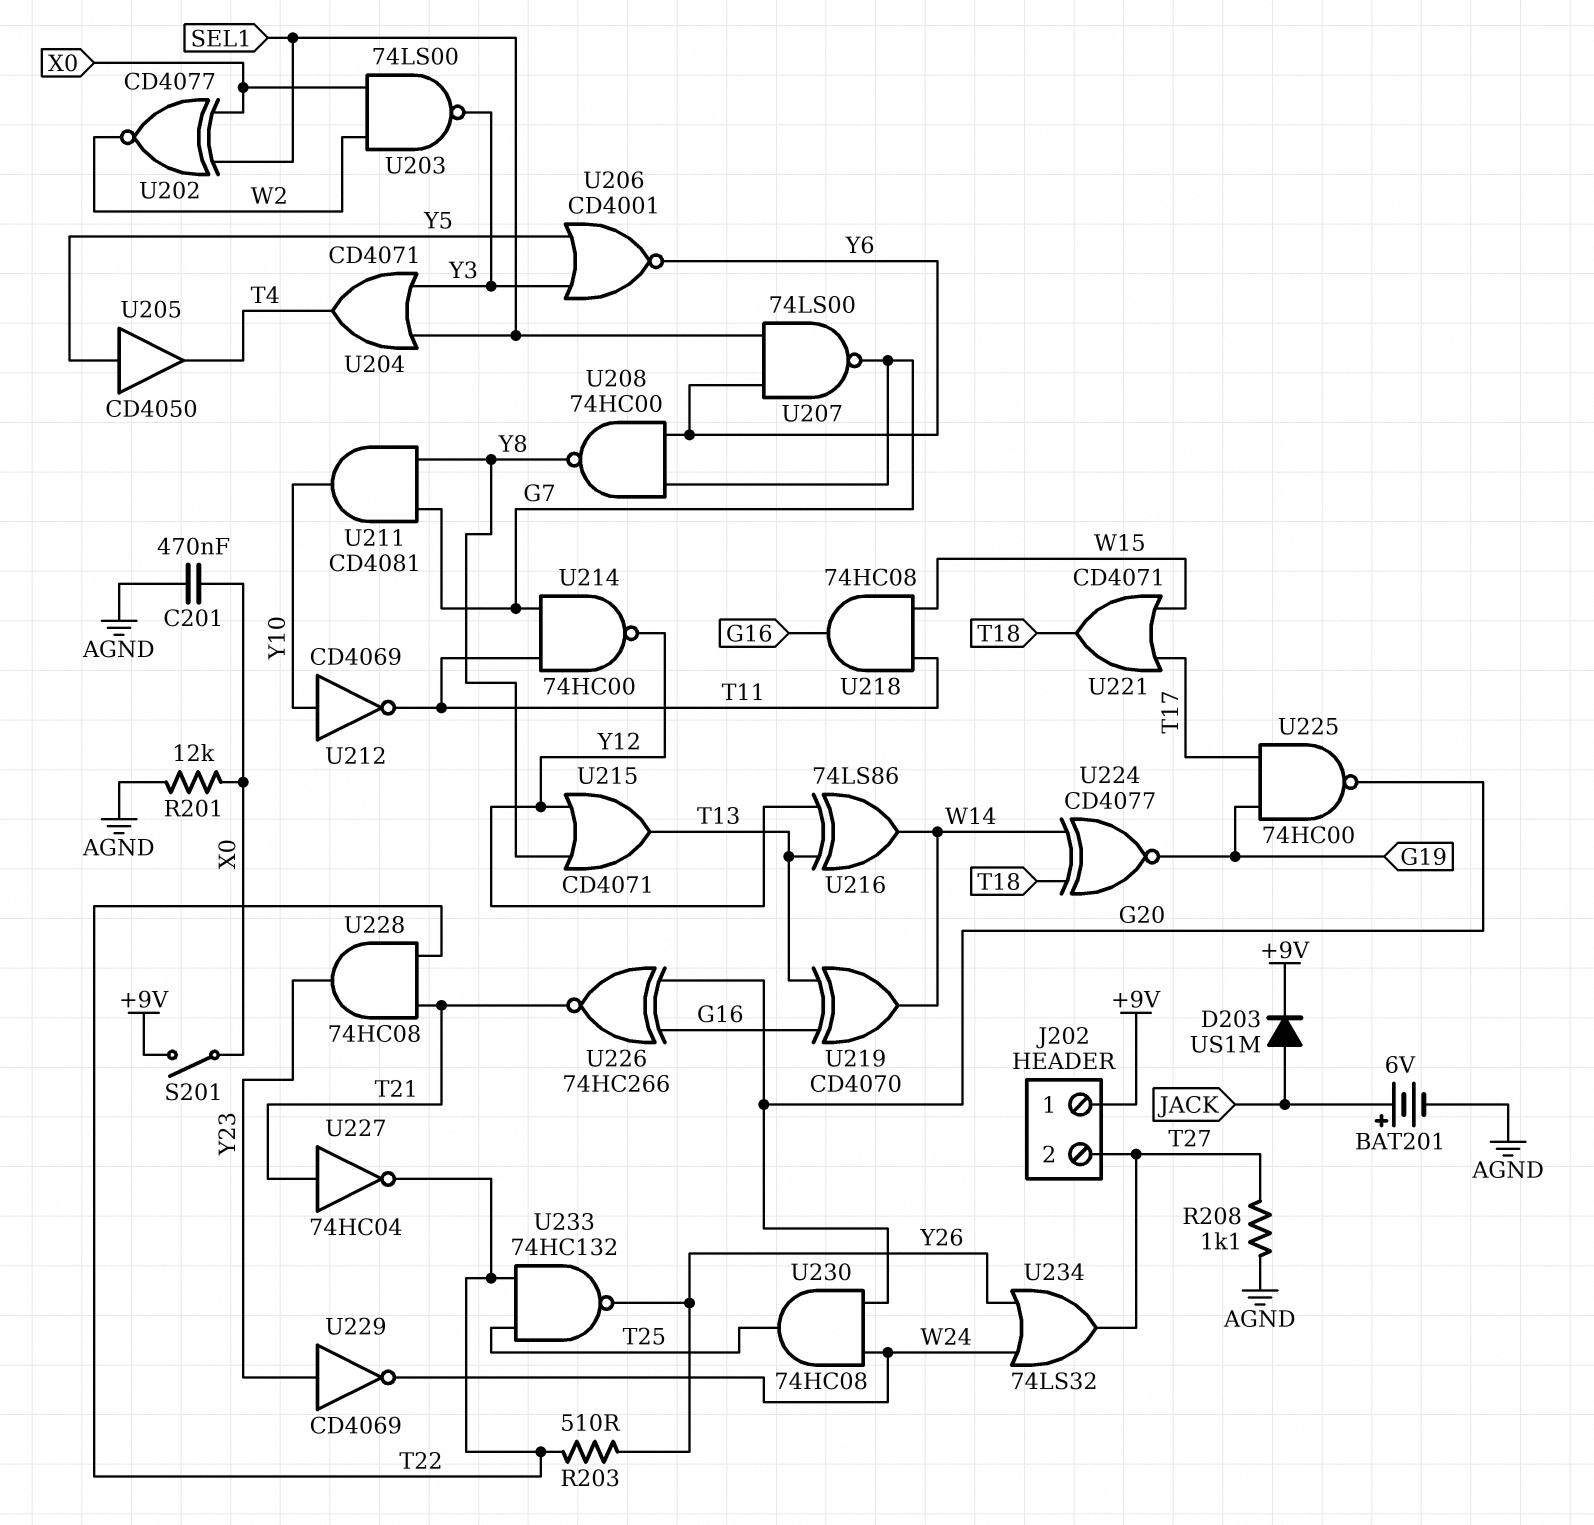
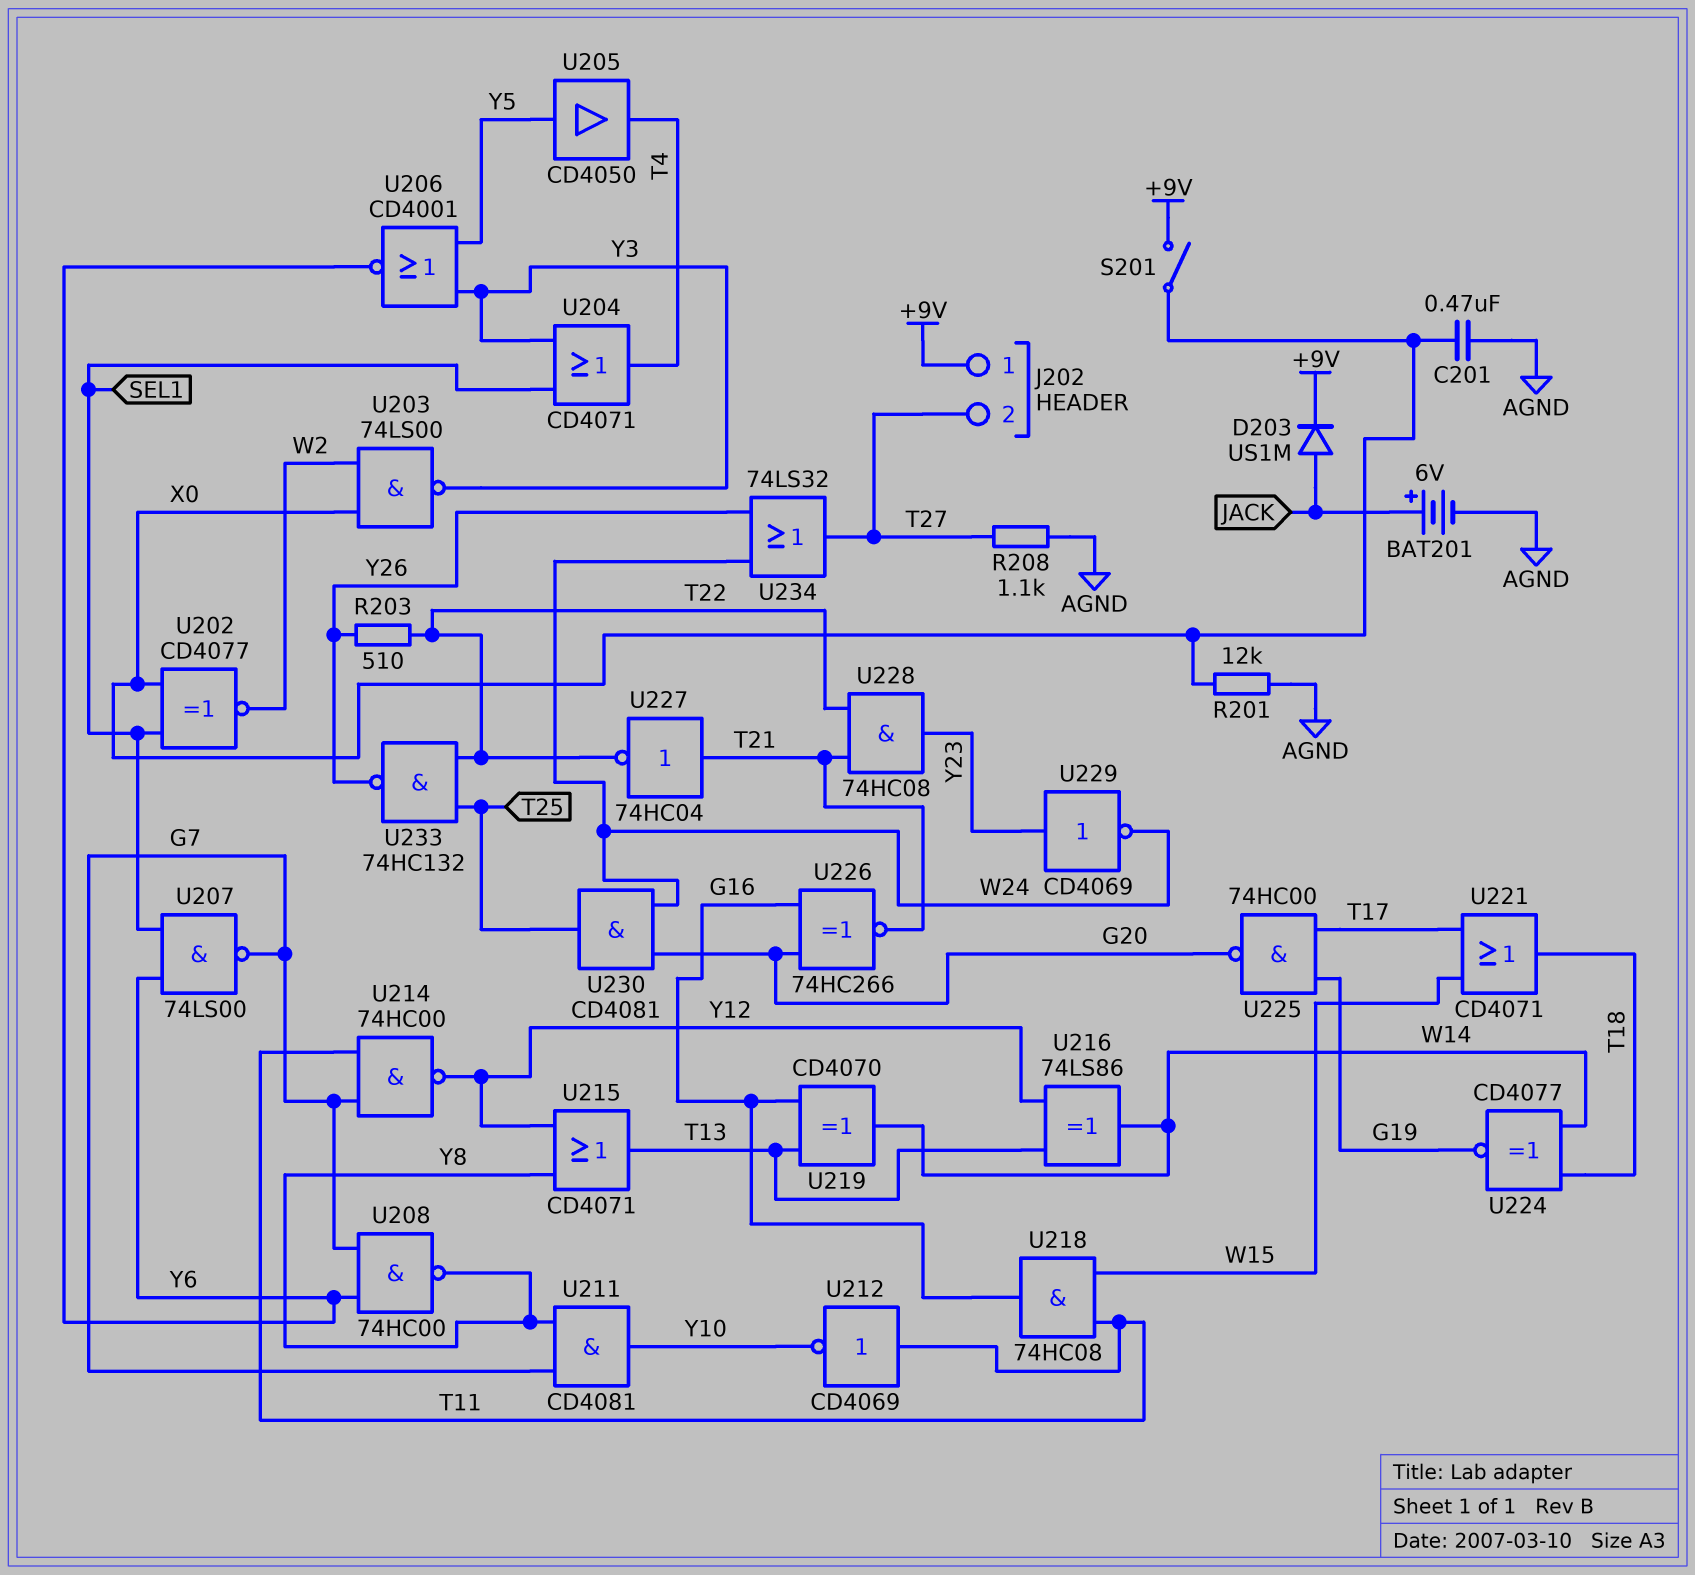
U212: NOT CD4069 (in Y10, out T11) -> NOT CD4069 (in T11, out Y10)
U230: AND 74HC08 (in G20, in W24, out T25) -> AND CD4081 (in G20, in W24, out T25)

